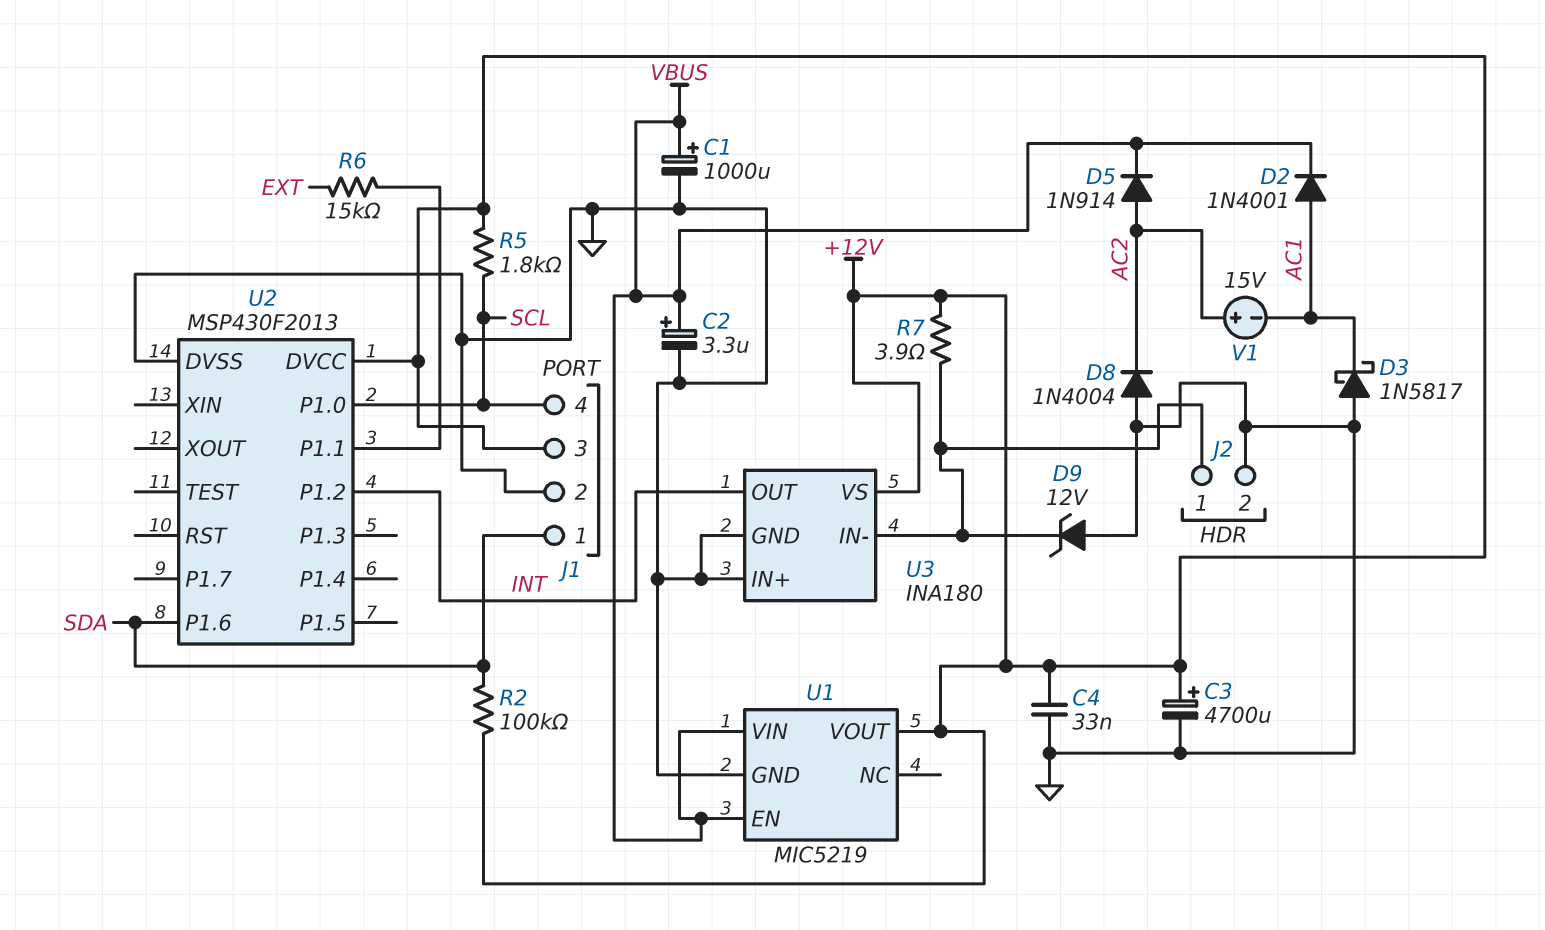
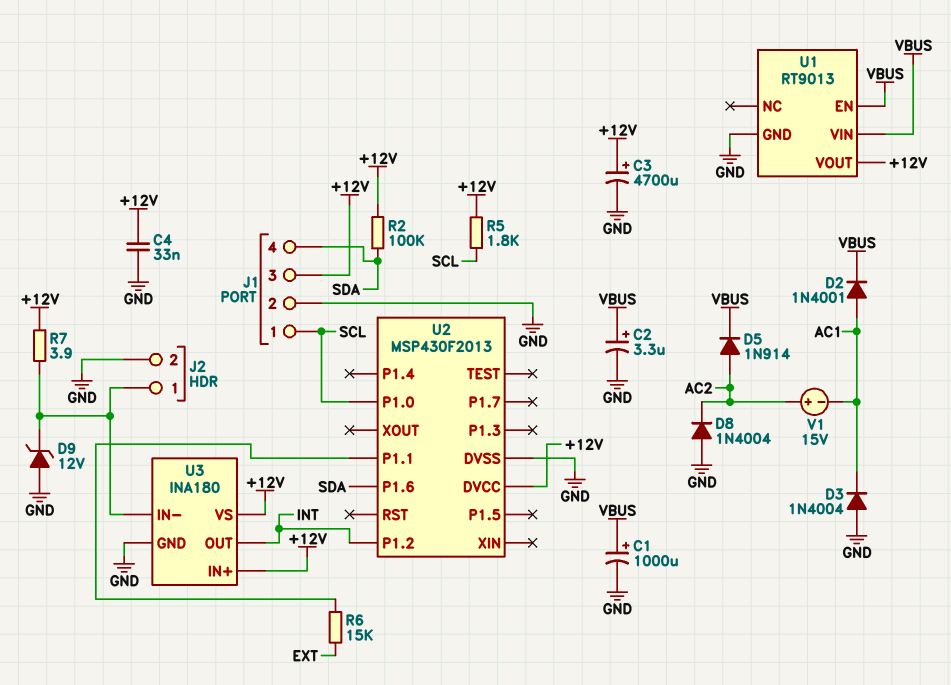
D3: schottky 1N5817 (A GND, K AC1) -> diode 1N4004 (A GND, K AC1)
J1 pin 1: SDA -> SCL
J1 pin 4: SCL -> SDA
U1: MIC5219 -> RT9013
U3 pin IN+: GND -> +12V

